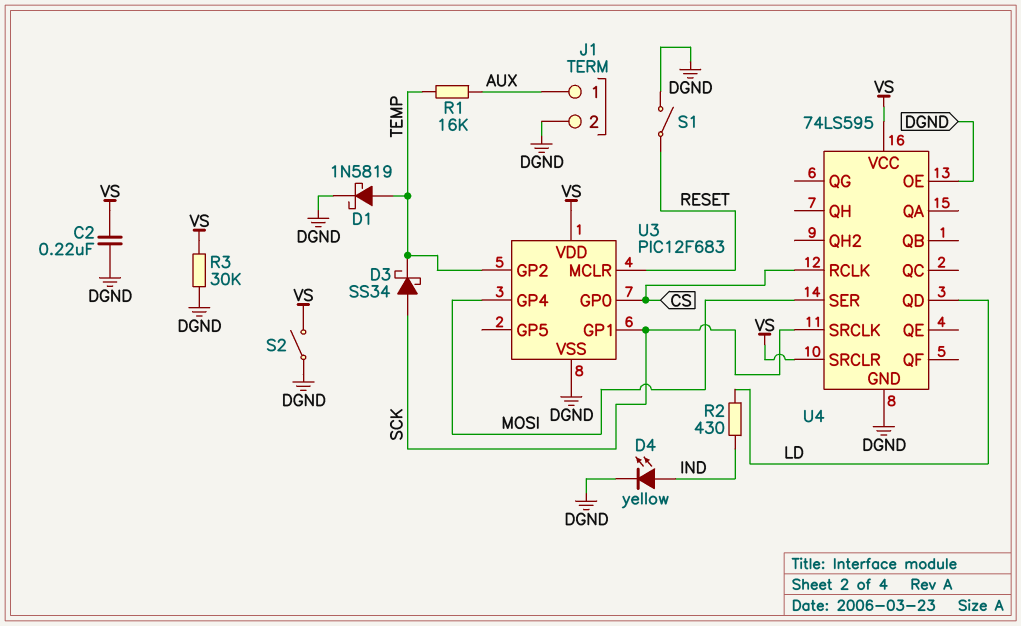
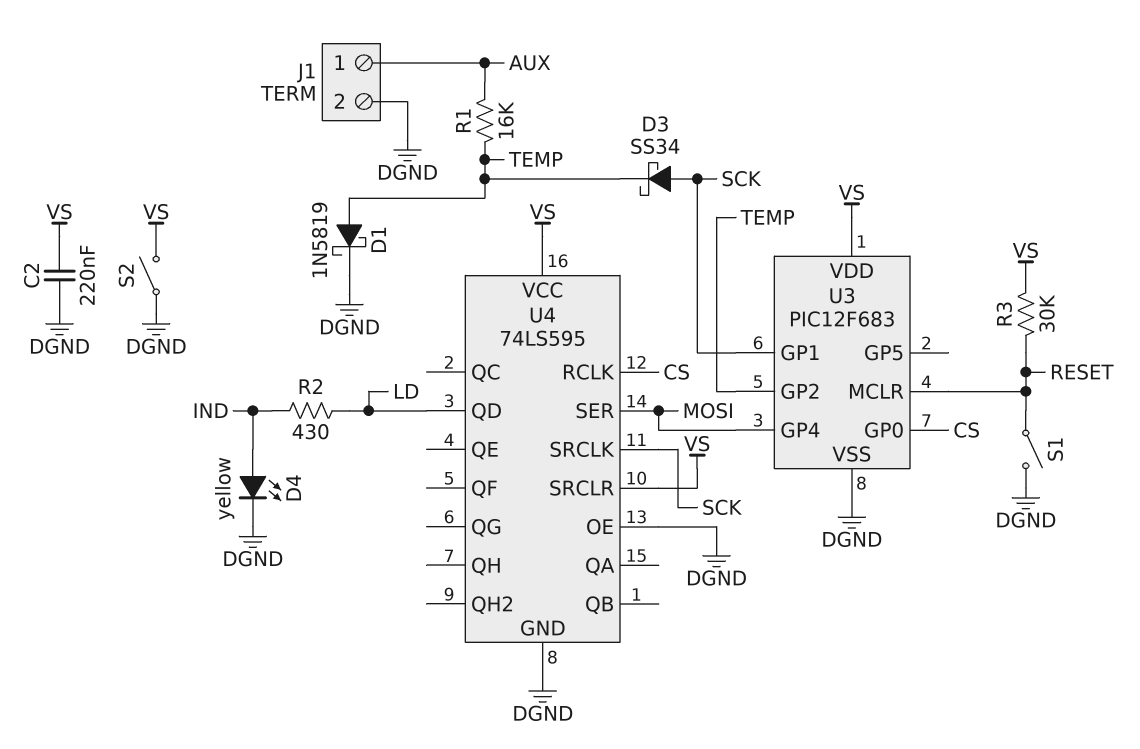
R3: 30k (DGND, VS) -> 30k (RESET, VS)

